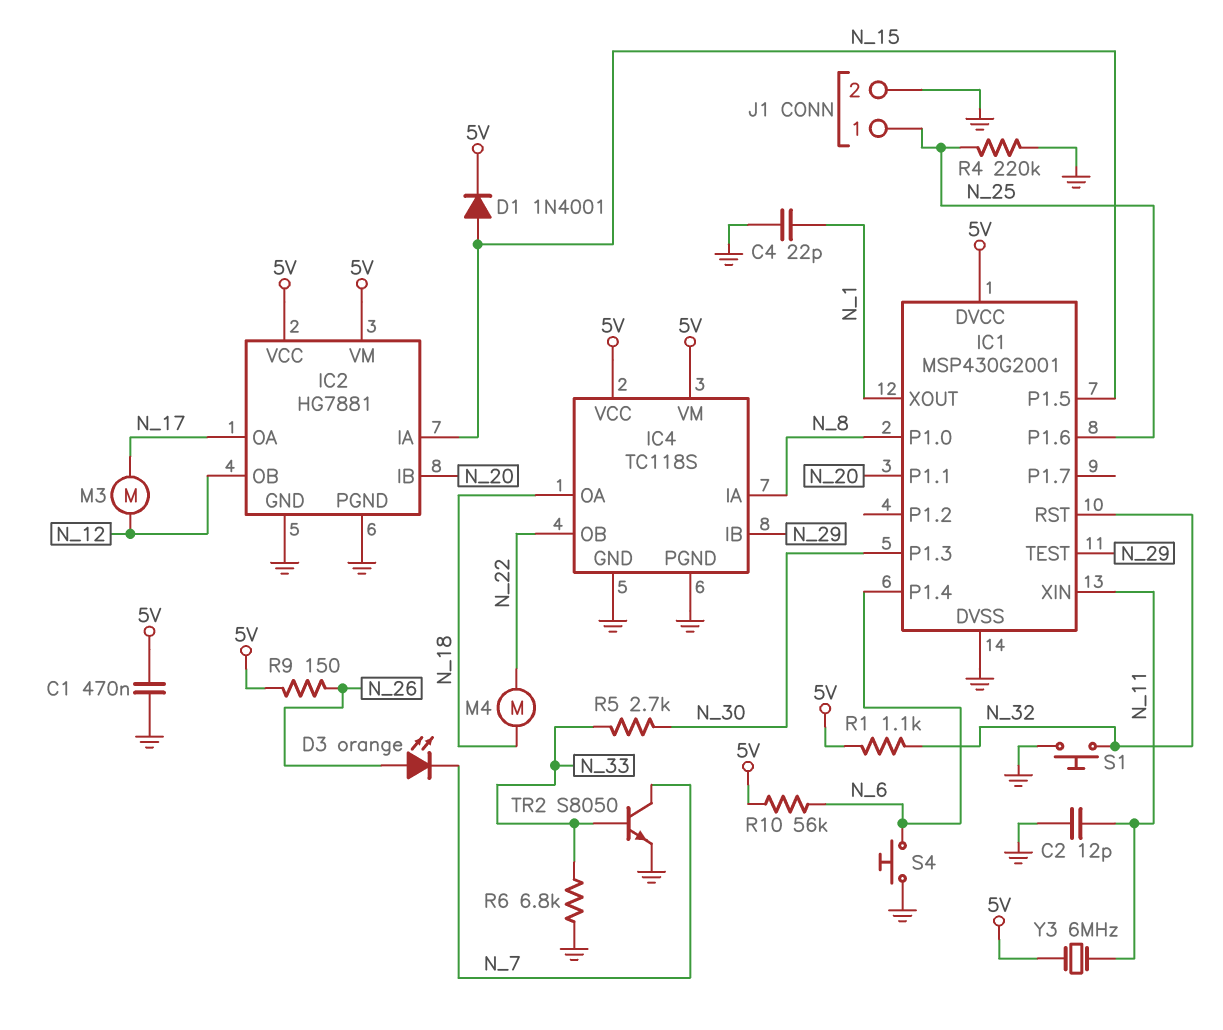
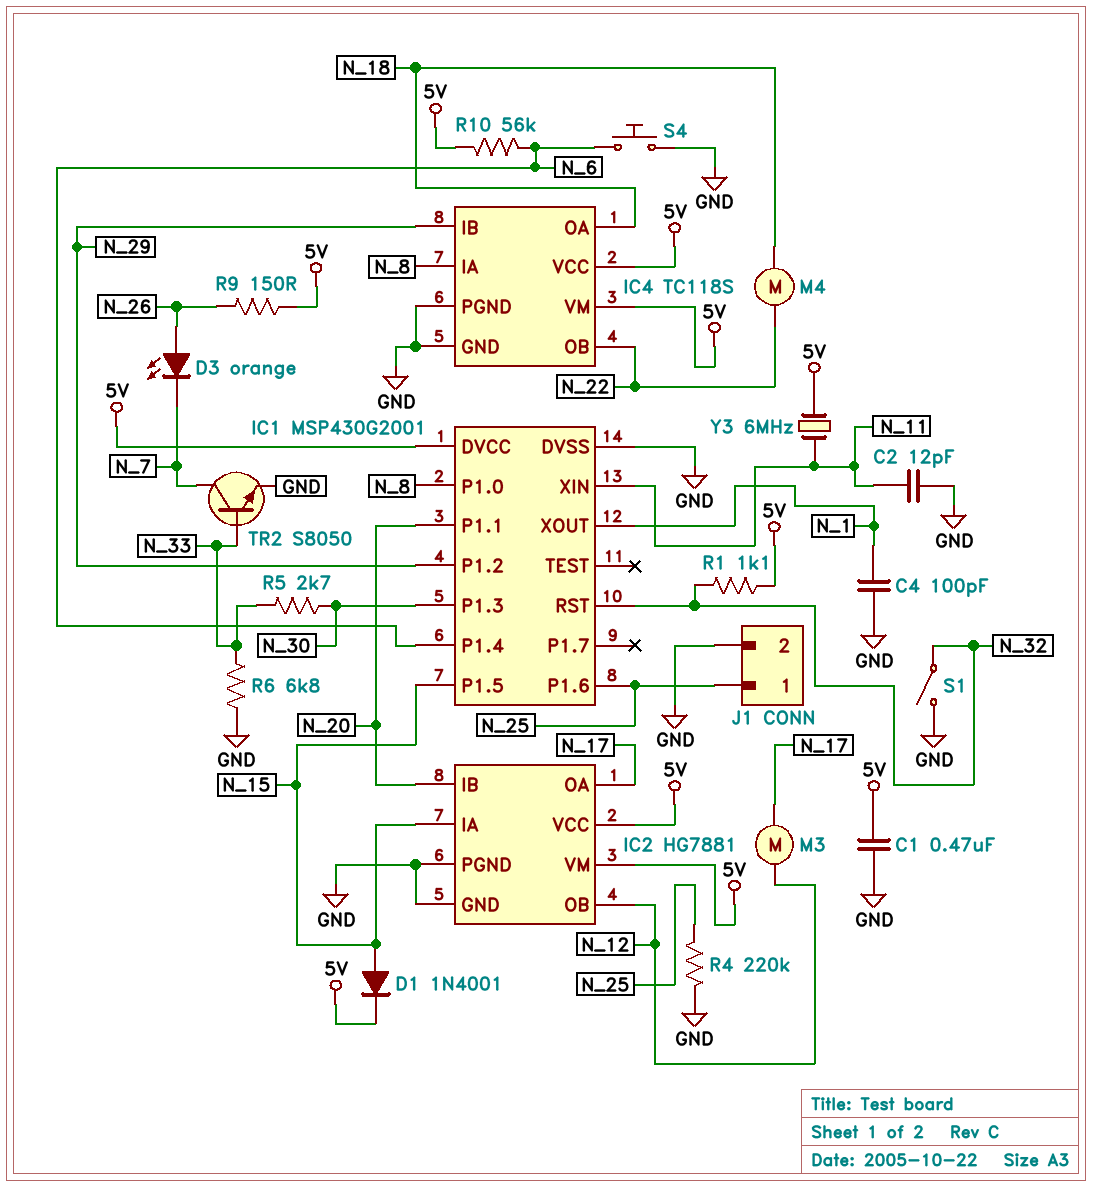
C4: 22pF (GND, N_1) -> 100pF (GND, N_1)
IC1 pin P1.2: none -> N_29
IC1 pin TEST: N_29 -> none
S1: button (GND, N_32) -> switch (GND, N_32)

